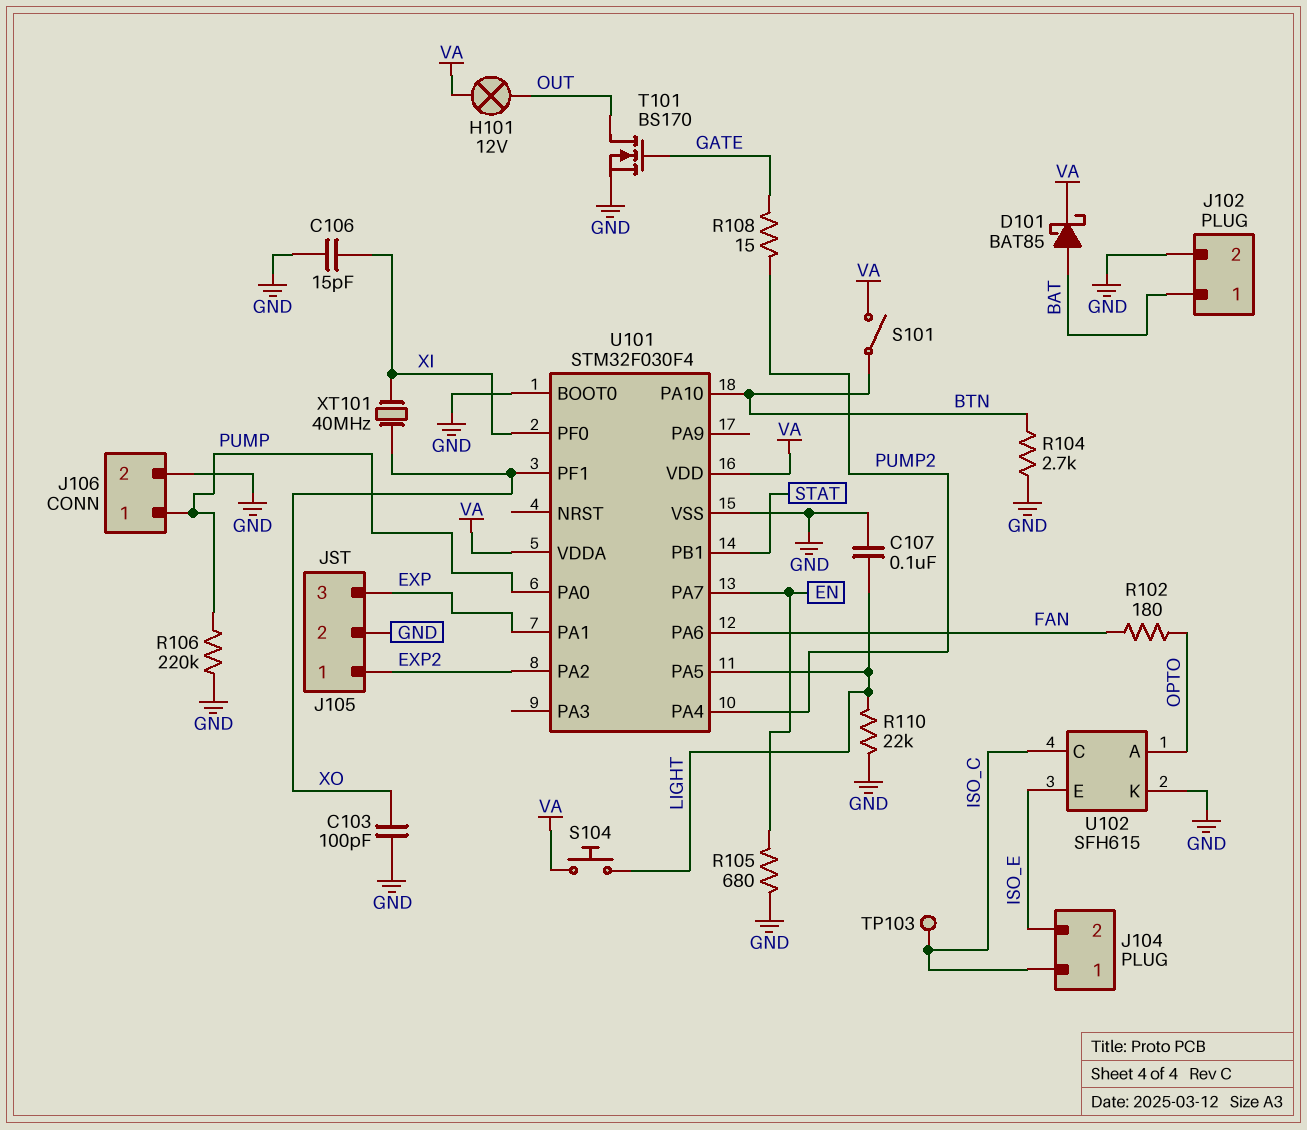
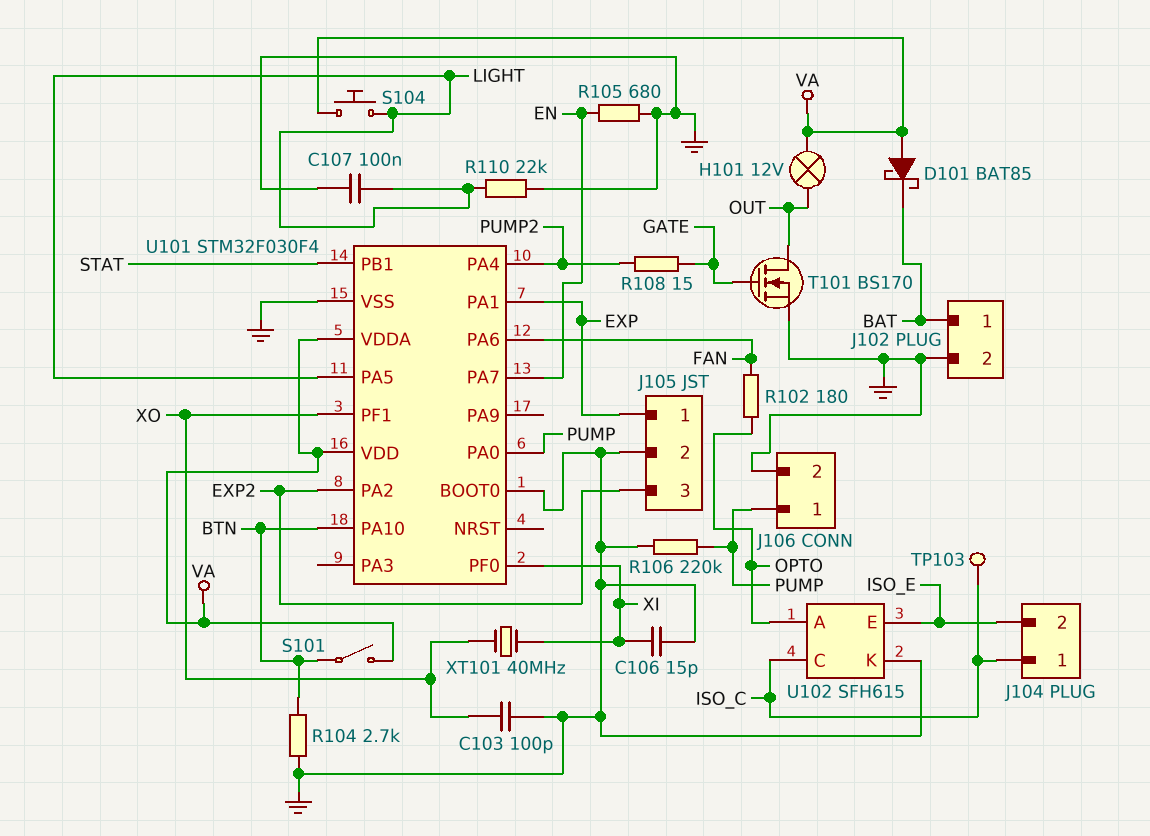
D101: schottky BAT85 (A BAT, K VA) -> schottky BAT85 (A VA, K BAT)
J105 pin 1: EXP2 -> EXP
J105 pin 3: EXP -> EXP2

